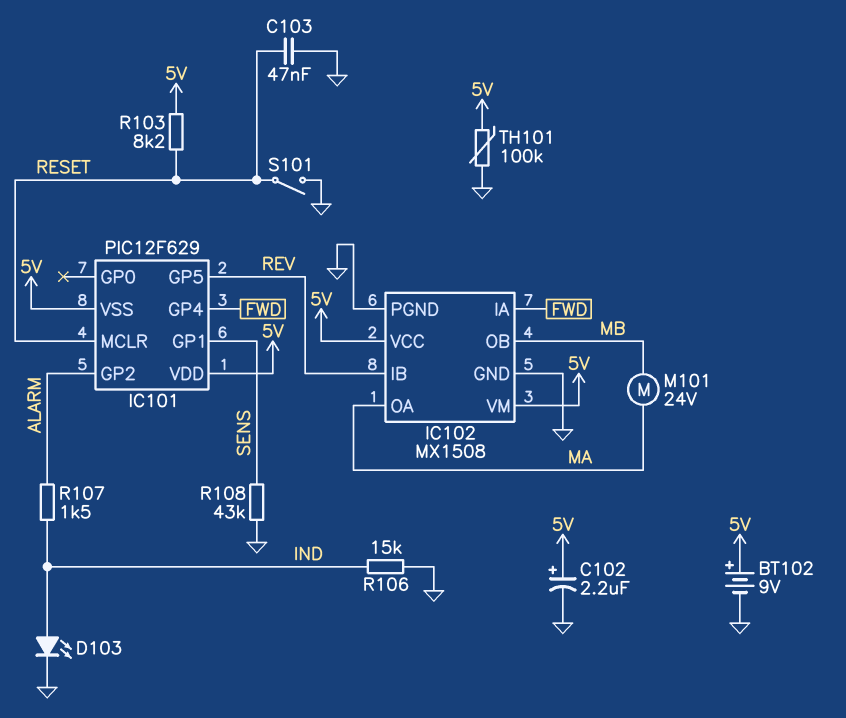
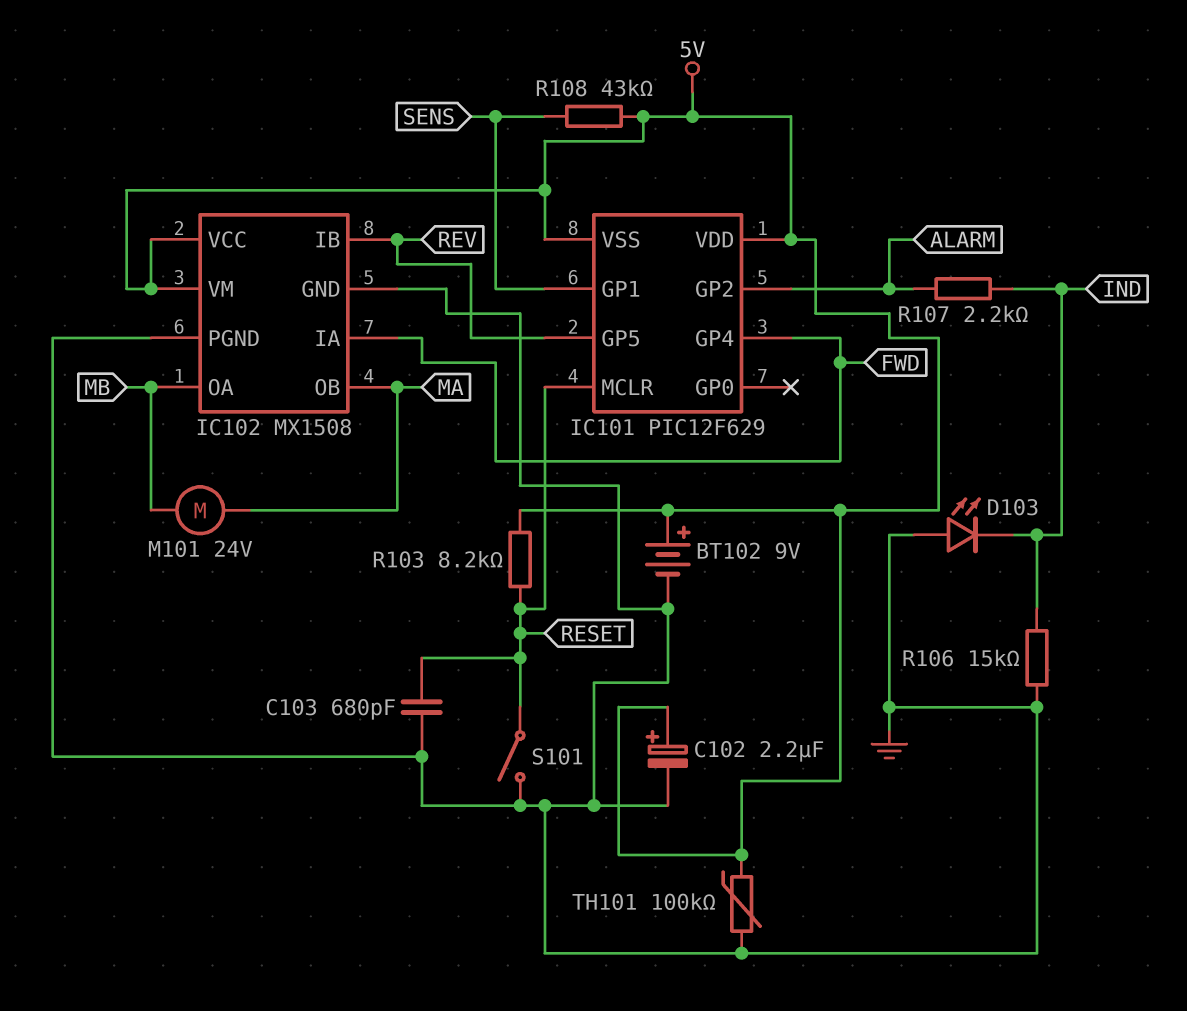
C103: 47nF (GND, RESET) -> 680pF (GND, RESET)
D103: LED (A IND, K GND) -> LED (A GND, K IND)
IC102 pin OA: MA -> MB
IC102 pin OB: MB -> MA
R107: 1.5k (ALARM, IND) -> 2.2k (ALARM, IND)
R108: 43k (GND, SENS) -> 43k (5V, SENS)

